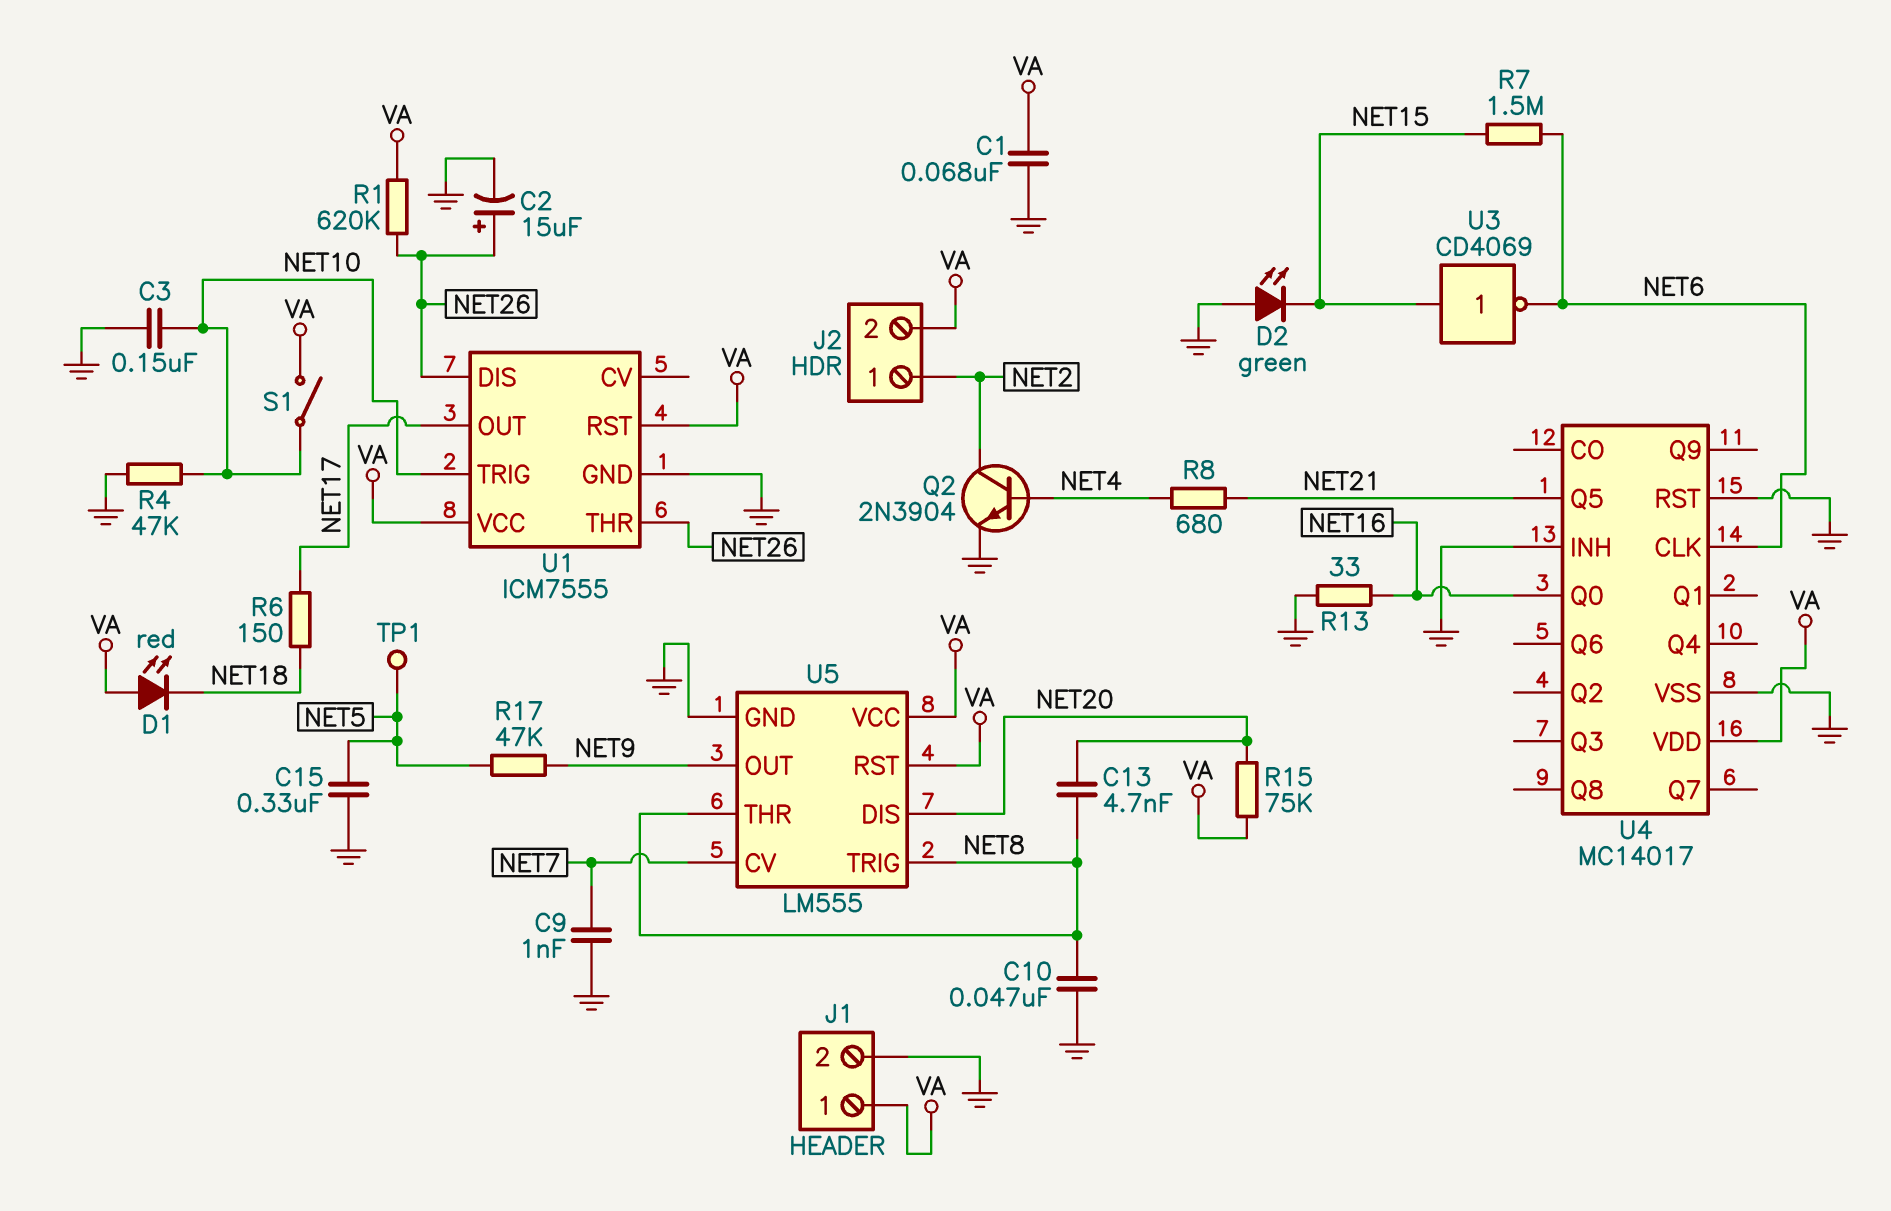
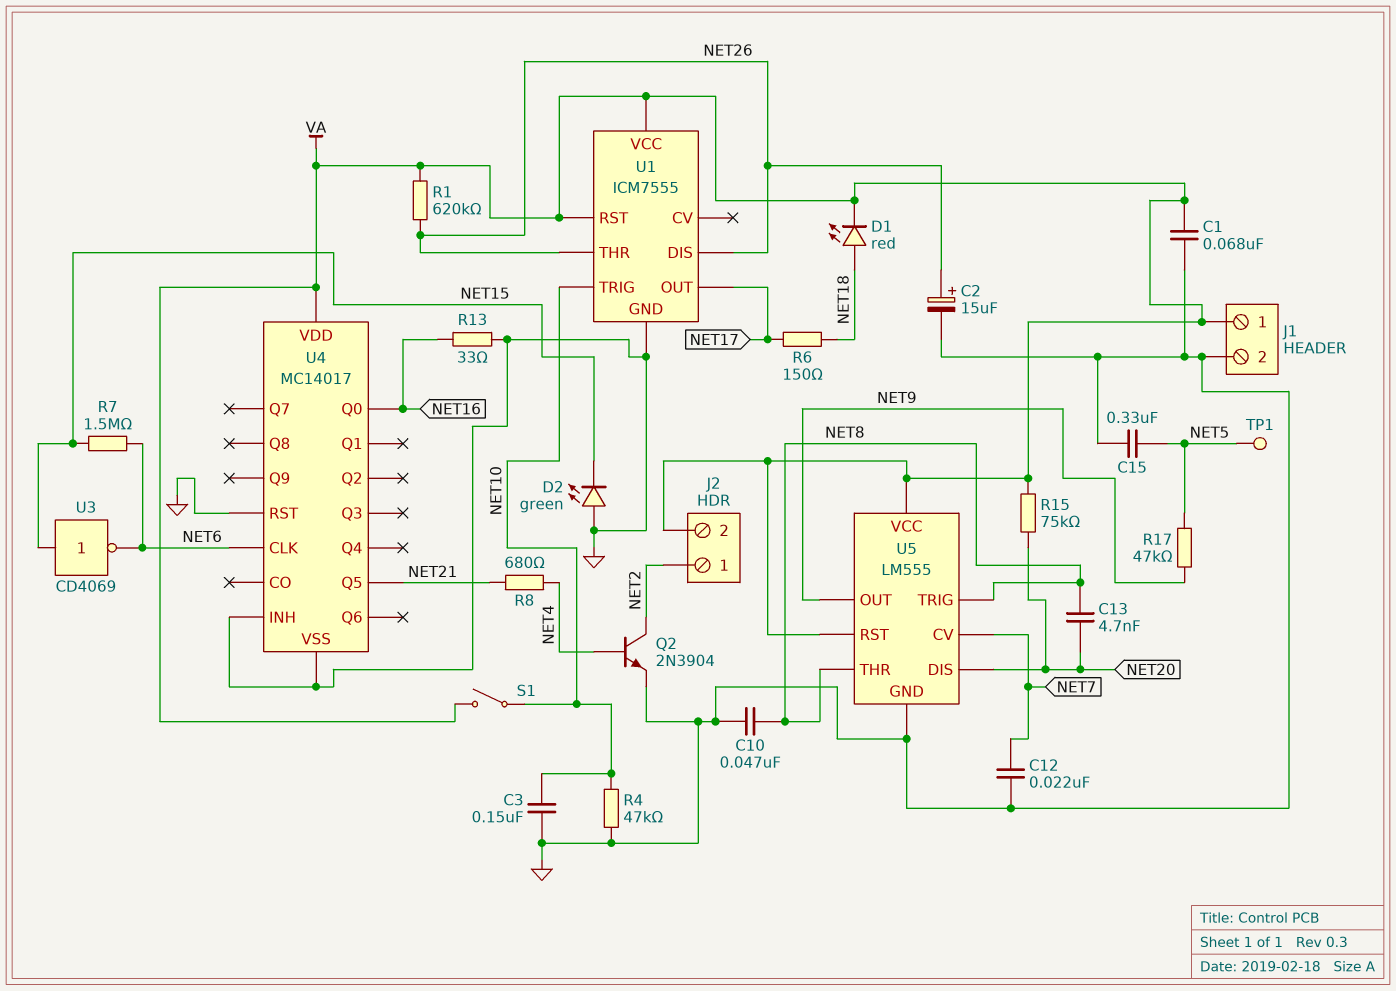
C9: 1nF (GND, NET7) -> none
C12: none -> 22nF (GND, NET7)
D1: LED red (A VA, K NET18) -> LED red (A NET18, K VA)

